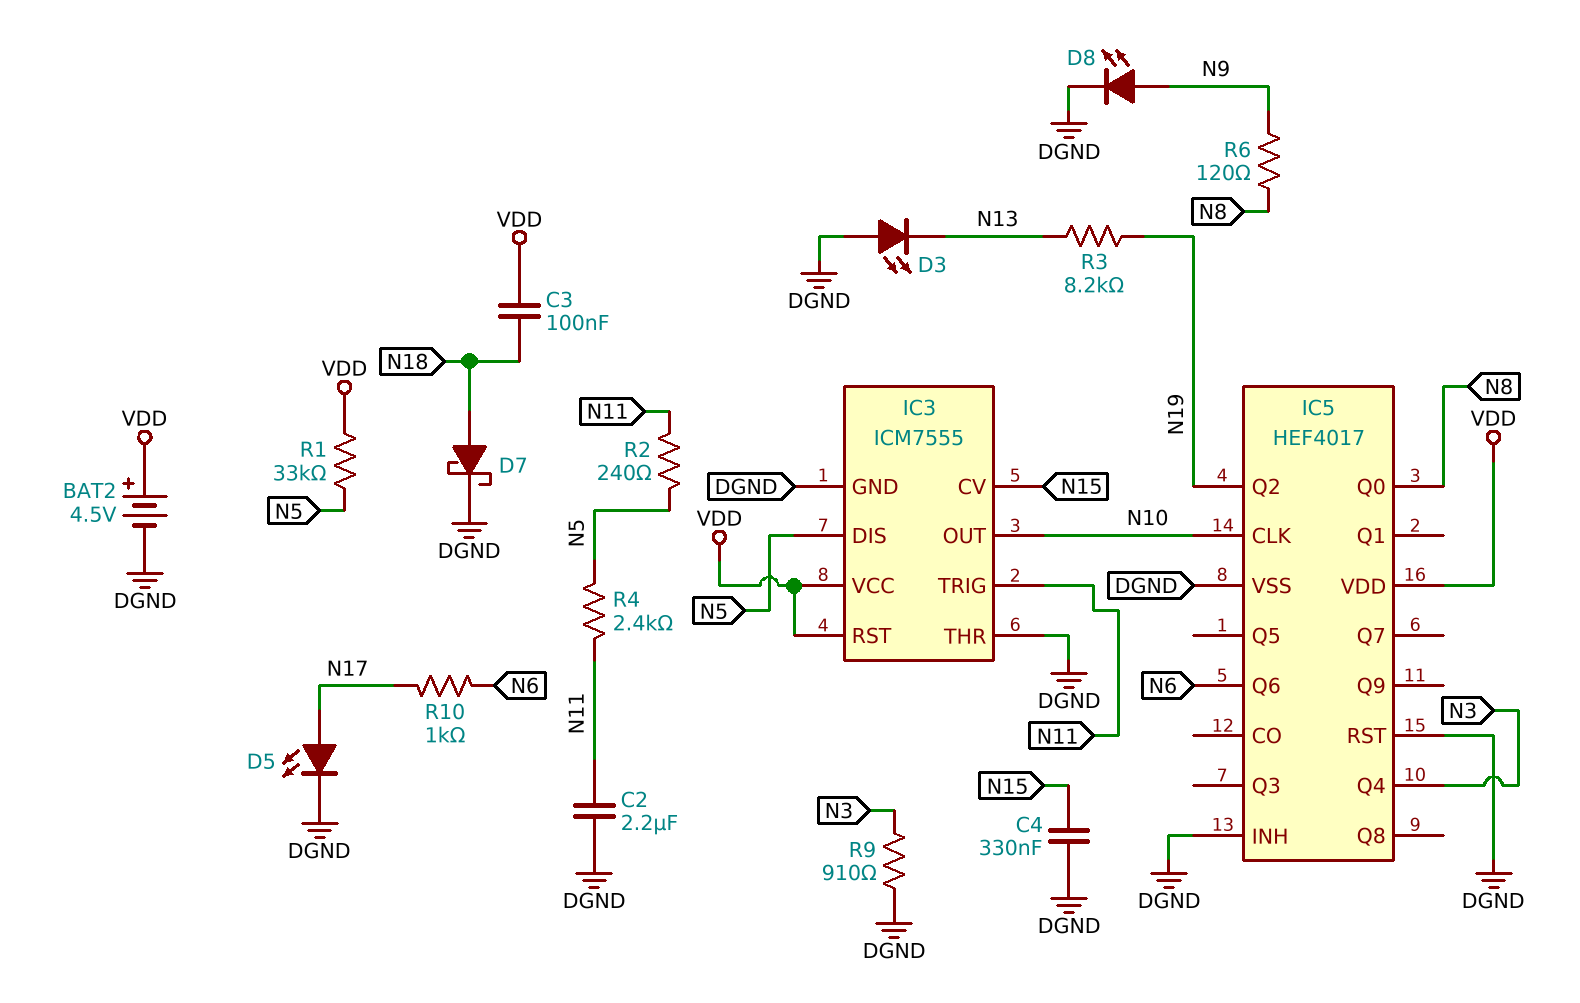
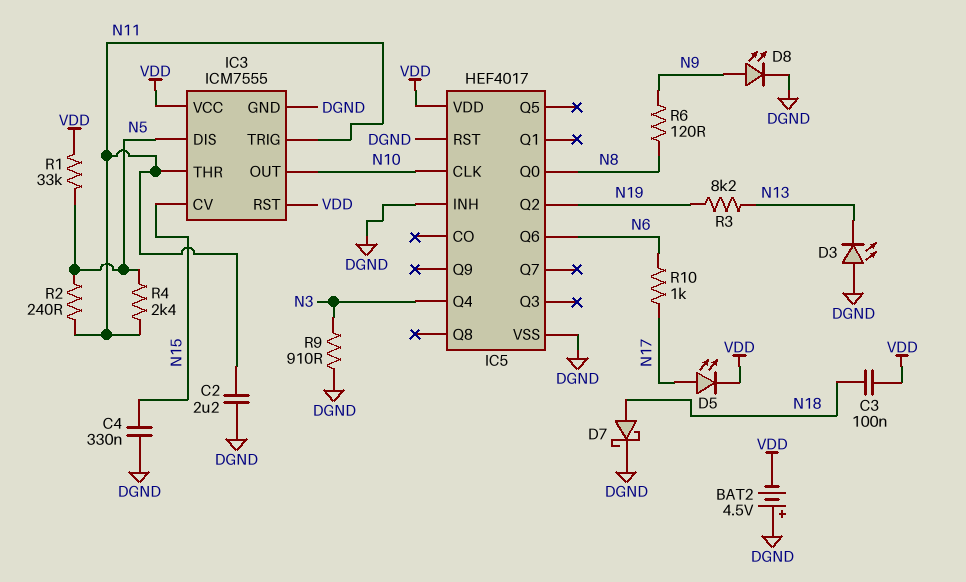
BAT2: 4.5V (plus VDD, minus DGND) -> 4.5V (plus DGND, minus VDD)
D5: LED (A N17, K DGND) -> LED (A N17, K VDD)
IC3 pin THR: DGND -> N11

